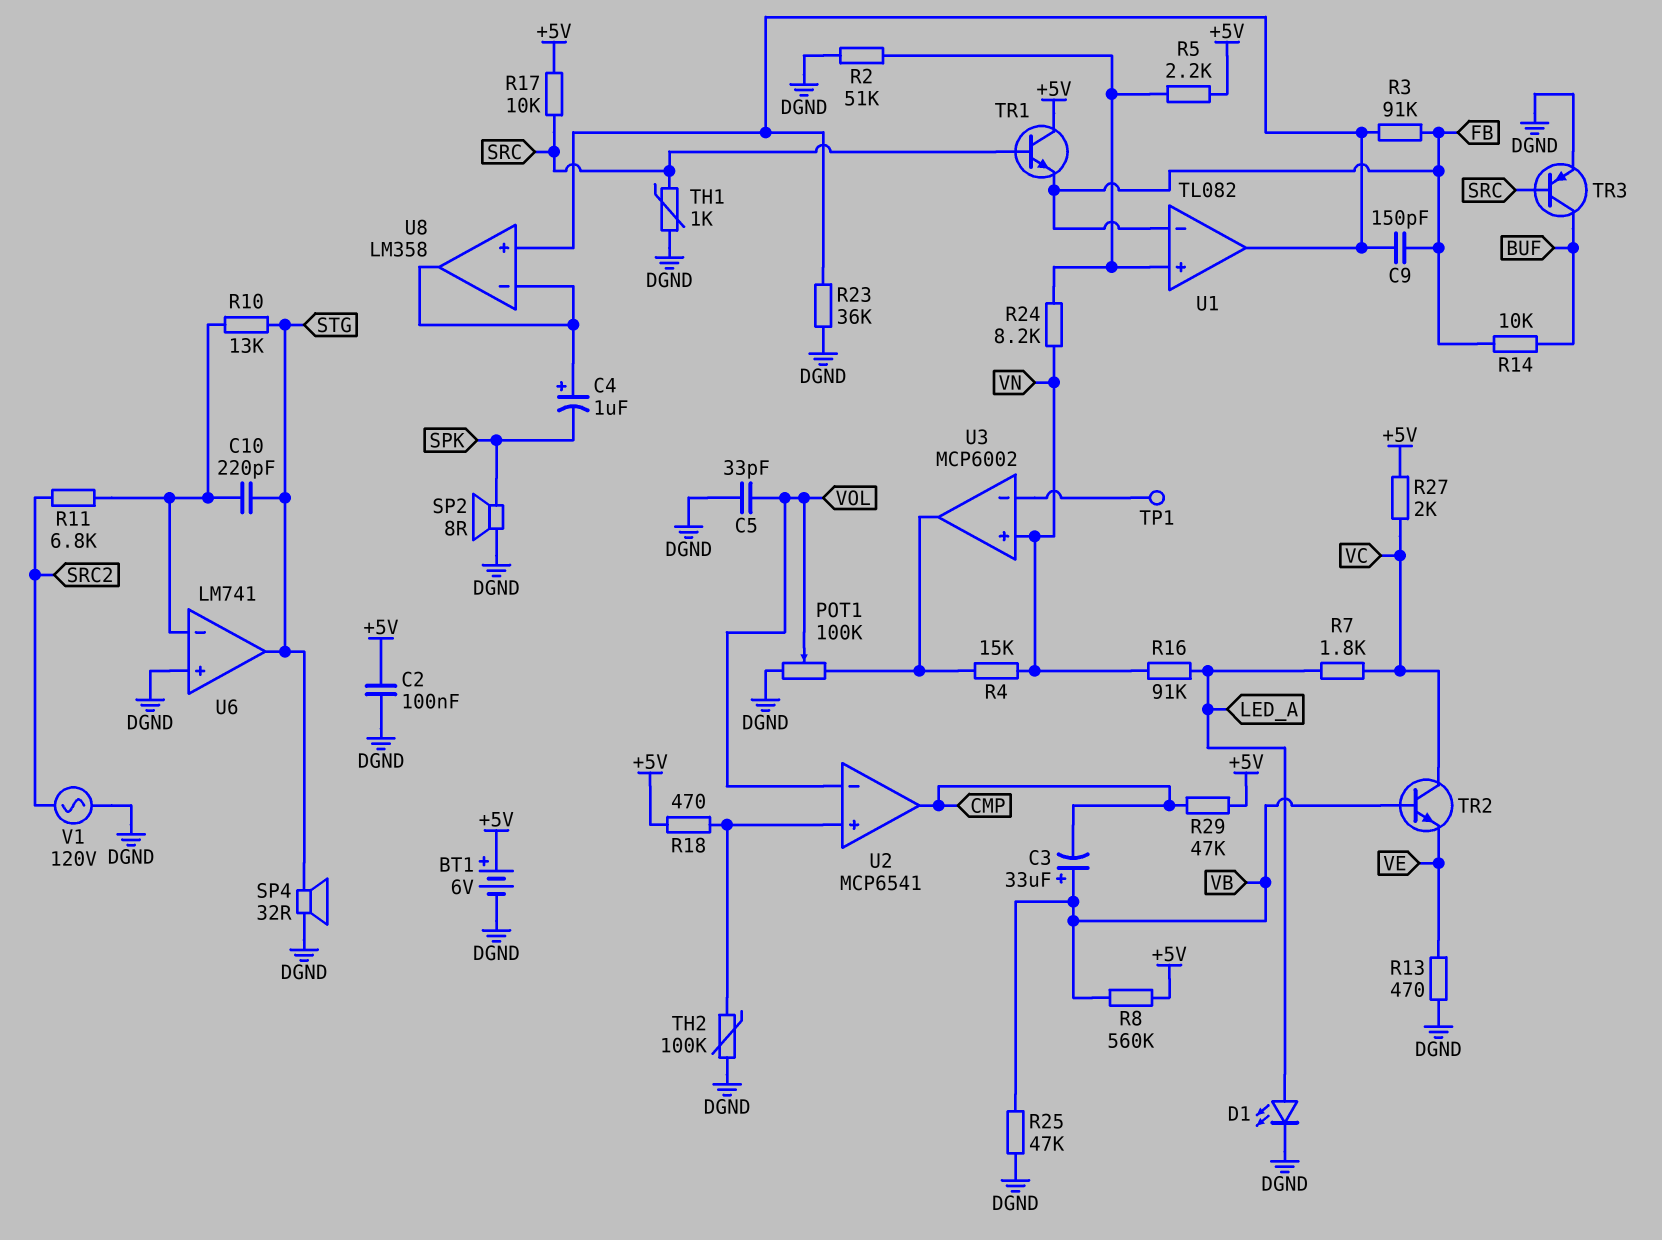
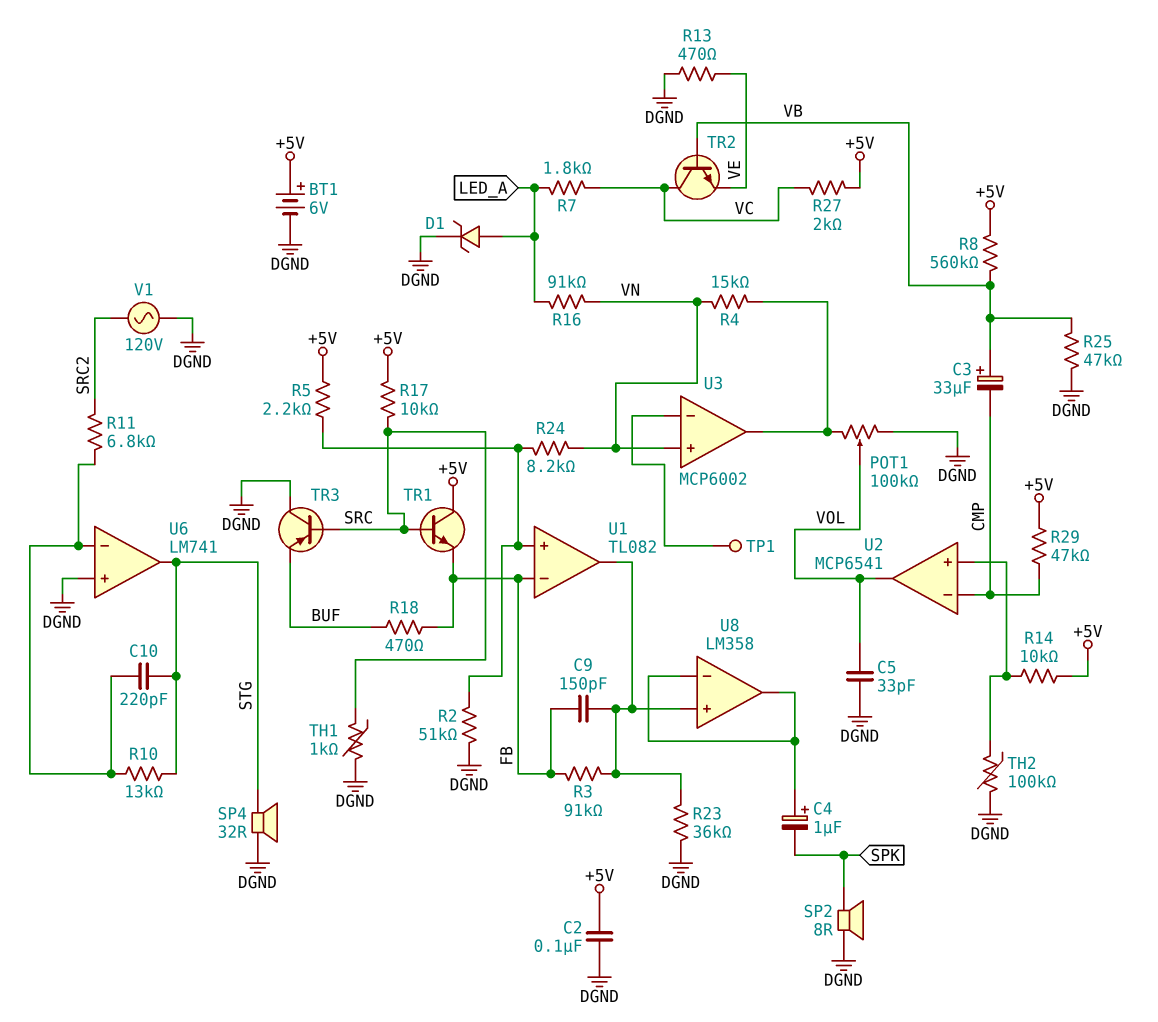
D1: LED (A LED_A, K DGND) -> zener (A LED_A, K DGND)
R14: 10k (BUF, FB) -> 10k (+5V, U2/in+)
R18: 470 (+5V, U2/in+) -> 470 (BUF, FB)
TR3: PNP (B SRC, C BUF, E DGND) -> PNP (B SRC, C DGND, E BUF)
U2 pin in-: VOL -> CMP
U2 pin out: CMP -> VOL

